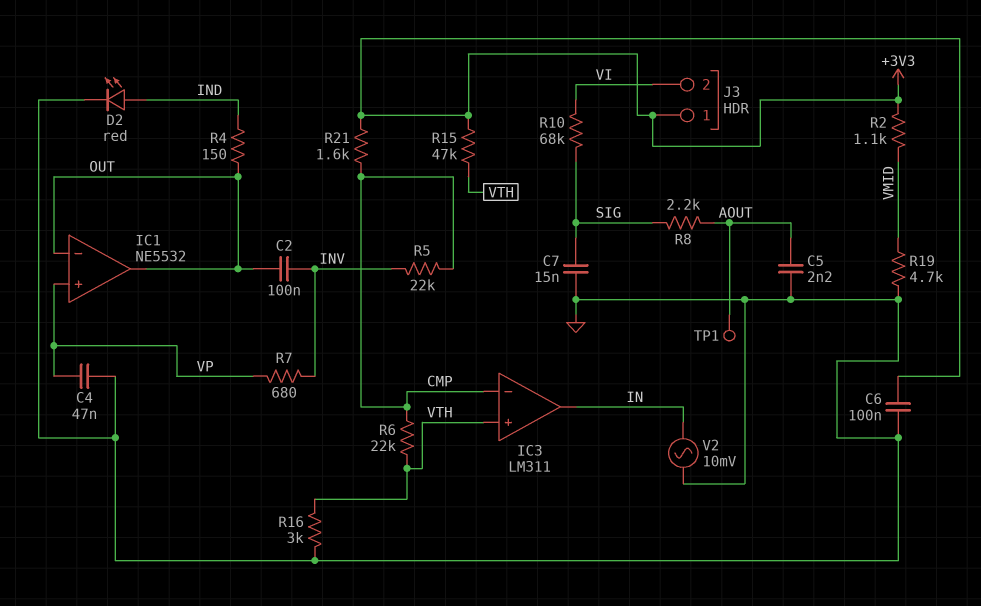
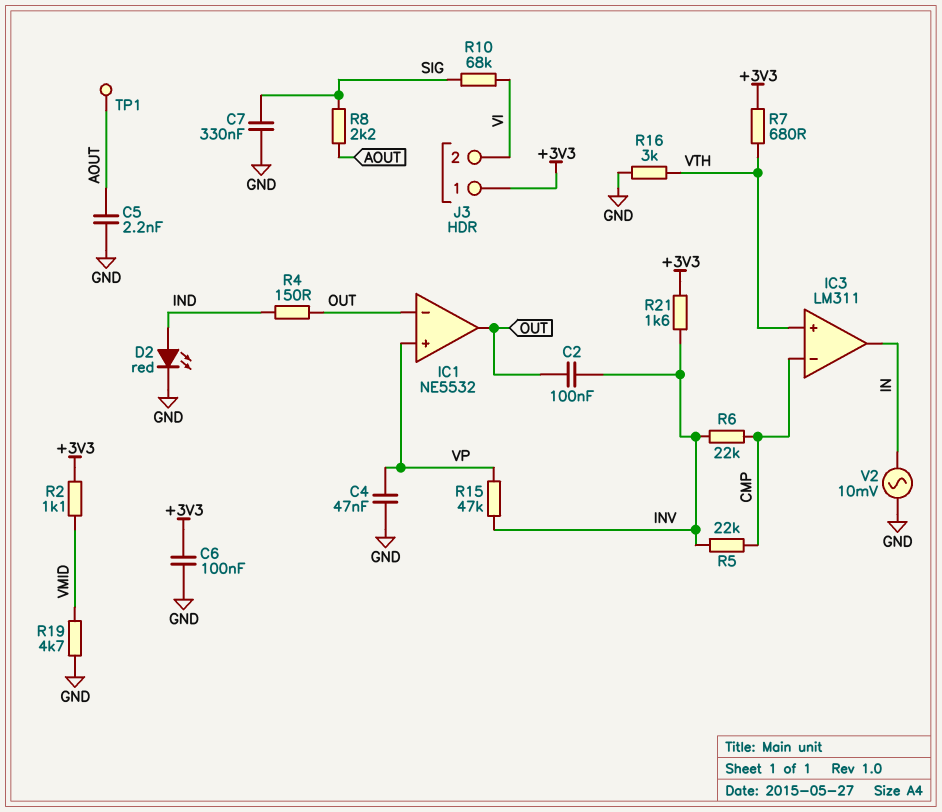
C7: 15nF (GND, SIG) -> 330nF (GND, SIG)
R6: 22k (CMP, VTH) -> 22k (CMP, INV)
R7: 680 (INV, VP) -> 680 (+3V3, VTH)
R15: 47k (+3V3, VTH) -> 47k (INV, VP)
R21: 1.6k (+3V3, CMP) -> 1.6k (+3V3, INV)

